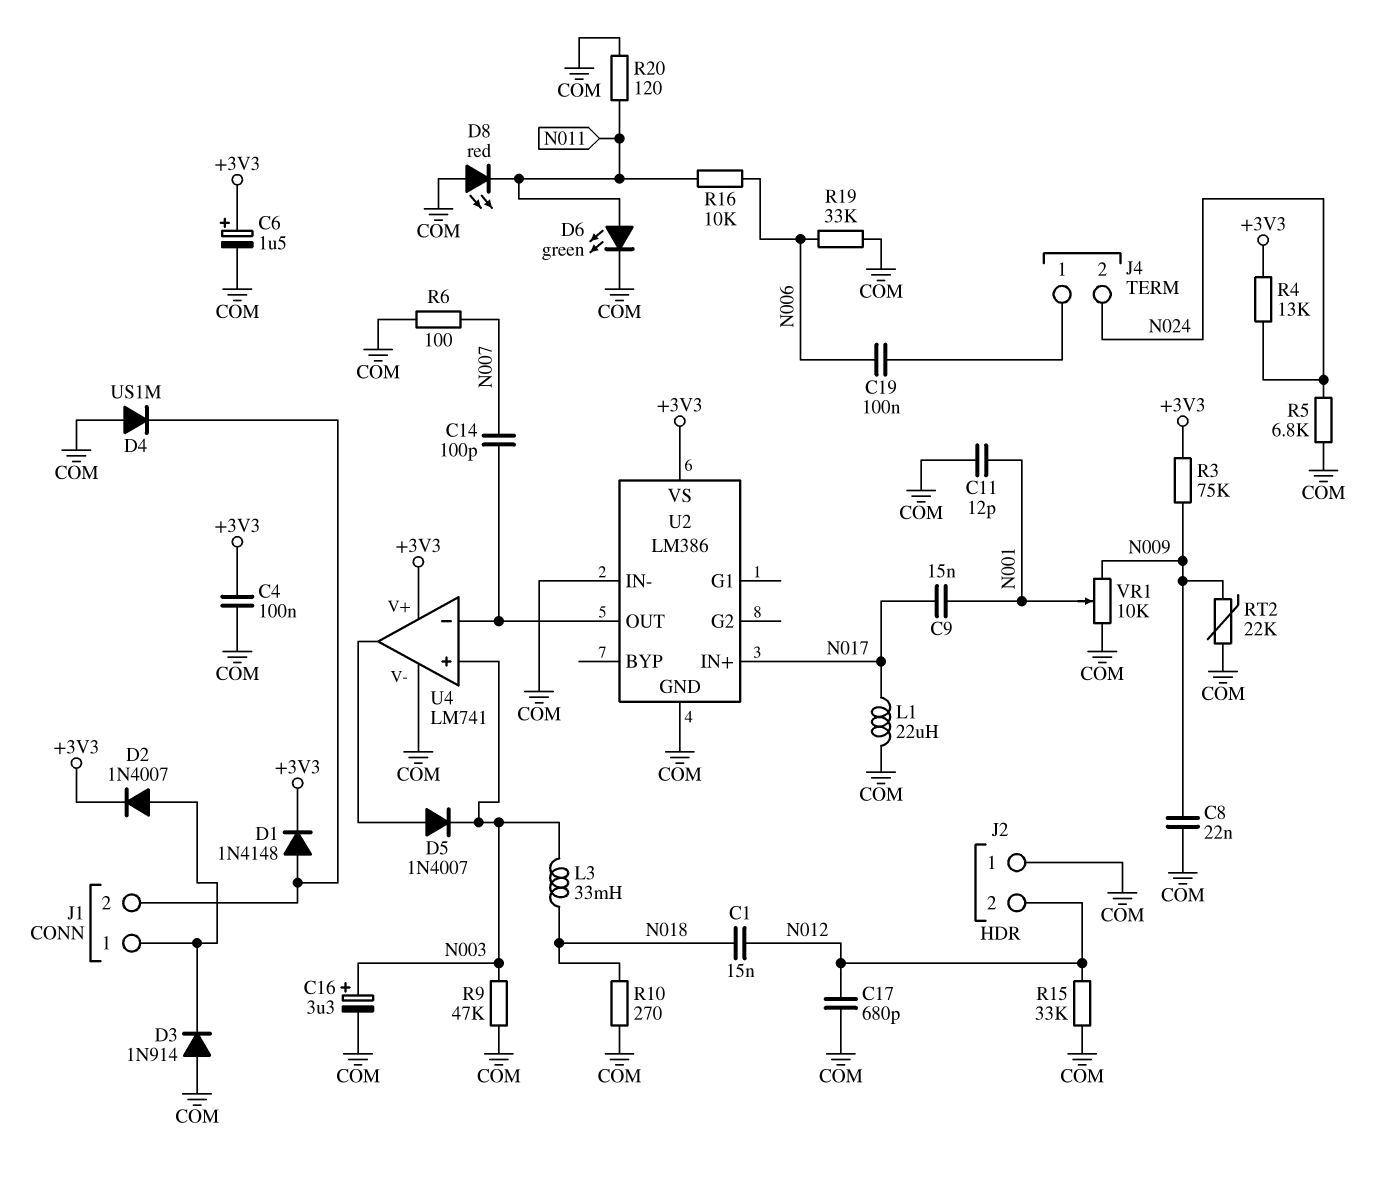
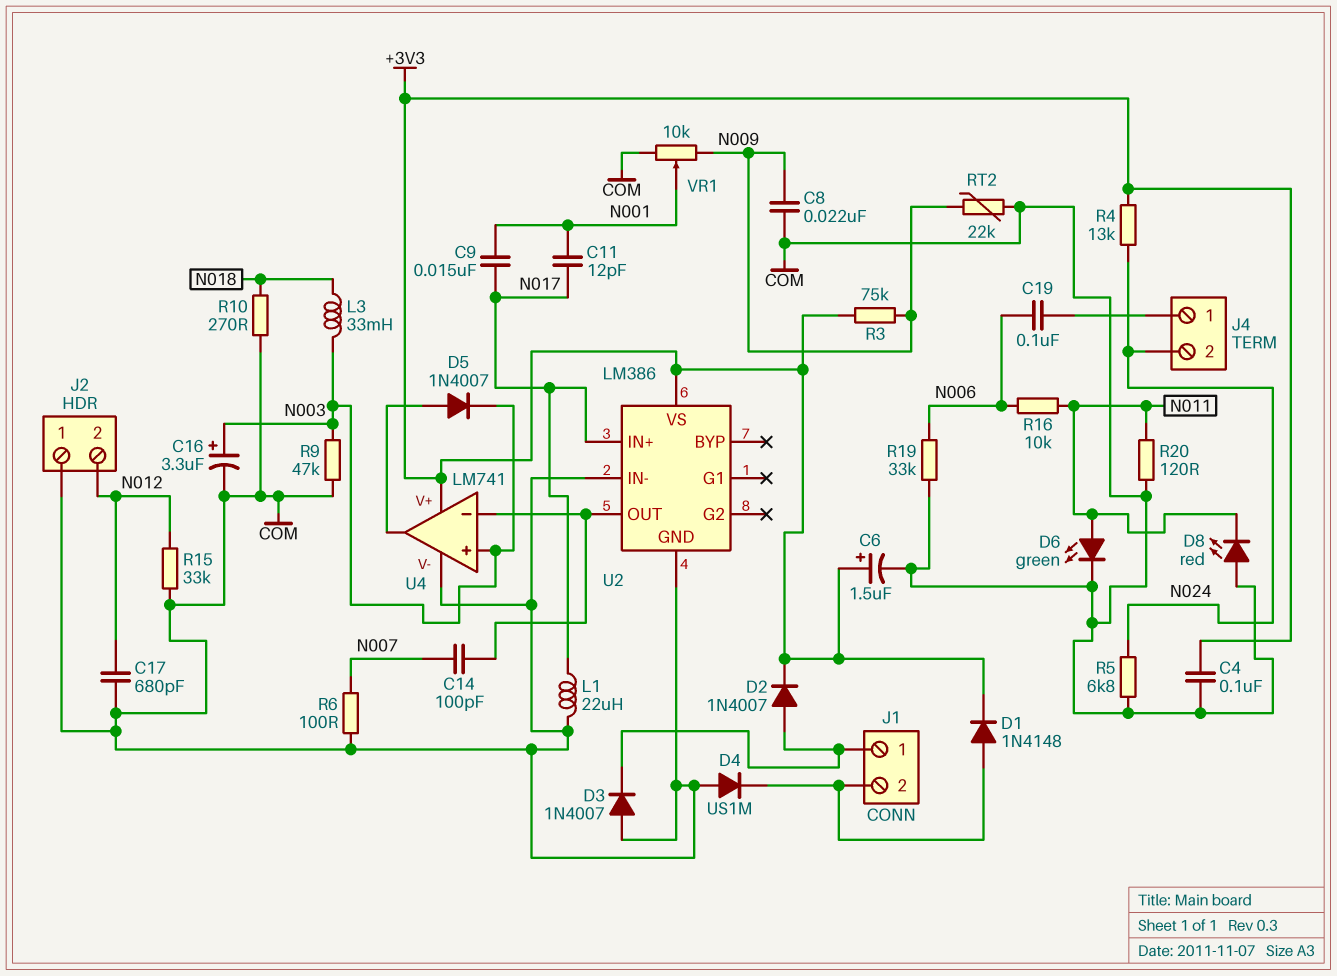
C1: 15nF (N012, N018) -> none
C11: 12pF (COM, N001) -> 12pF (N001, N017)
D3: diode 1N914 (A COM, K J1/1) -> diode 1N4007 (A COM, K J1/1)

